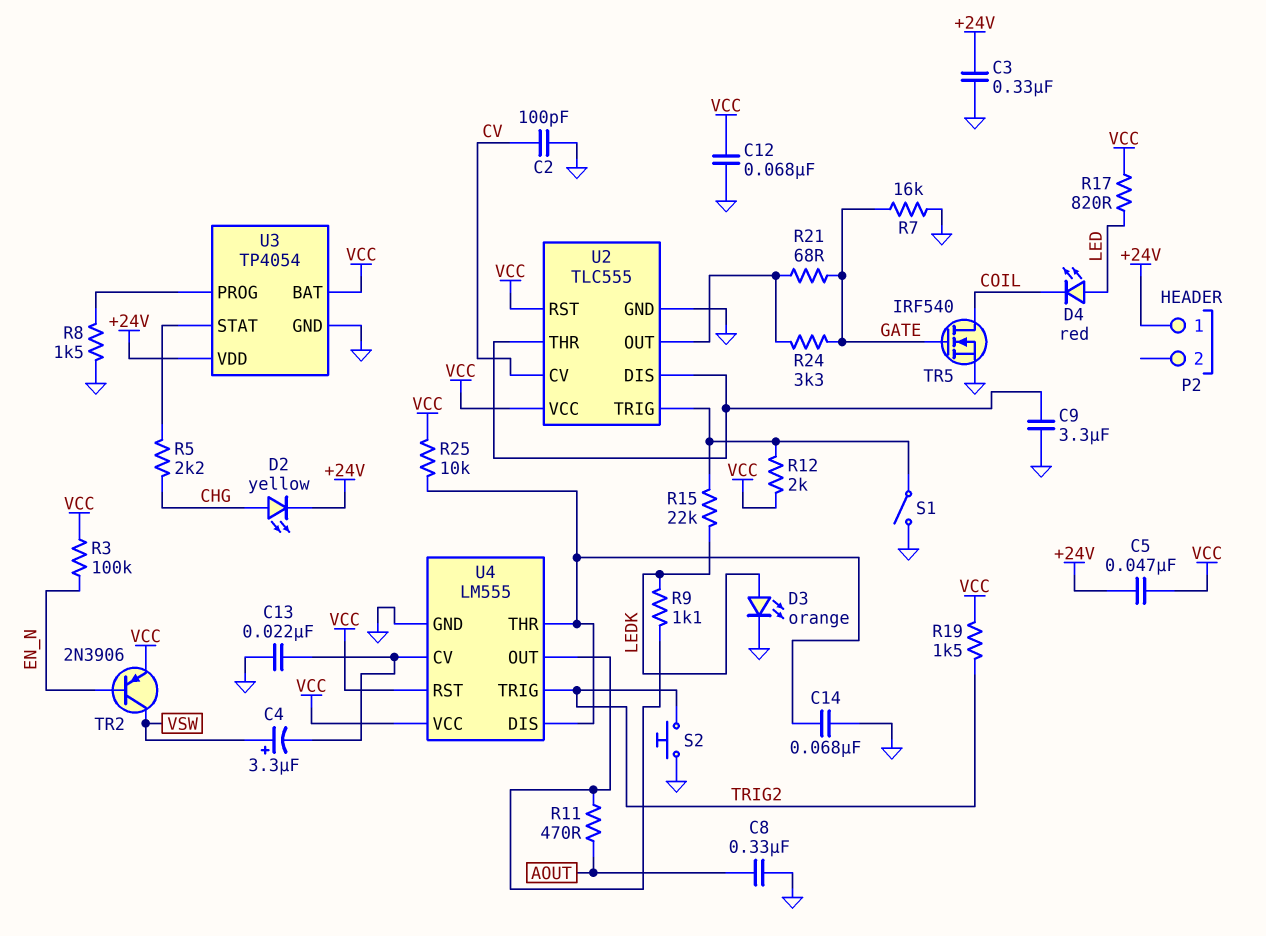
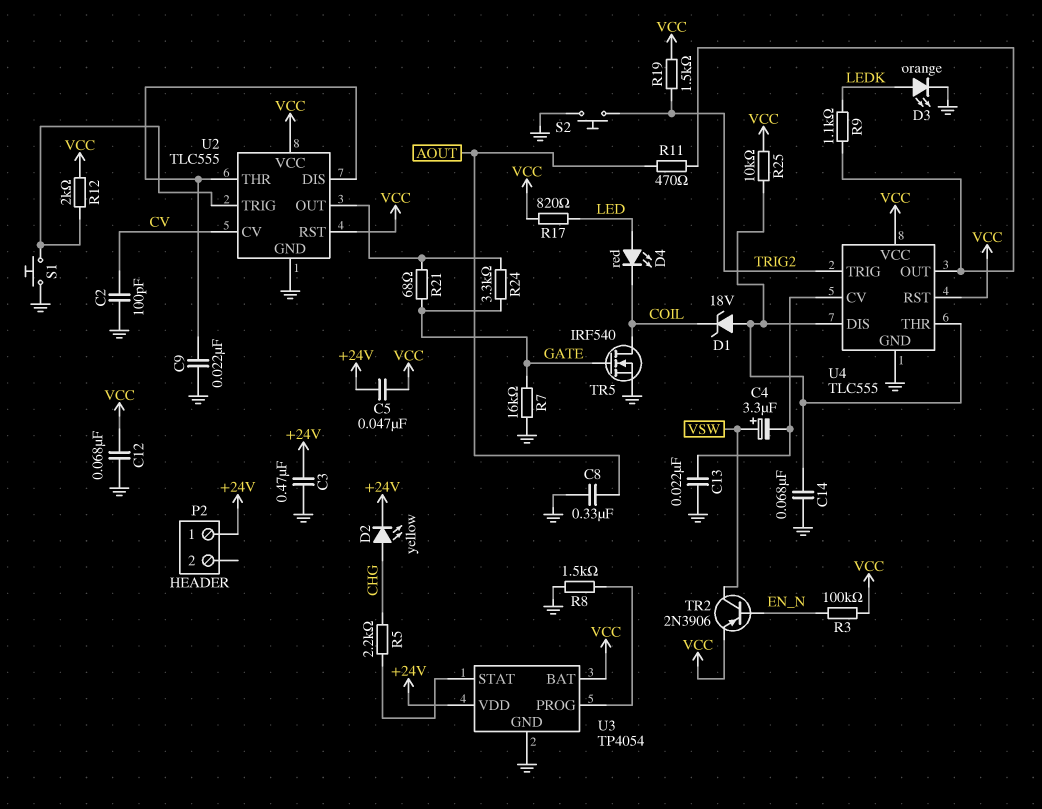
C3: 330nF (+24V, GND) -> 470nF (+24V, GND)
C9: 3.3uF (GND, U2/DIS) -> 22nF (GND, U2/DIS)
D1: none -> zener 18V (A U4/DIS, K COIL)
R15: 22k (LEDK, U2/TRIG) -> none
S1: switch (GND, U2/TRIG) -> button (GND, U2/TRIG)
U4: LM555 -> TLC555

